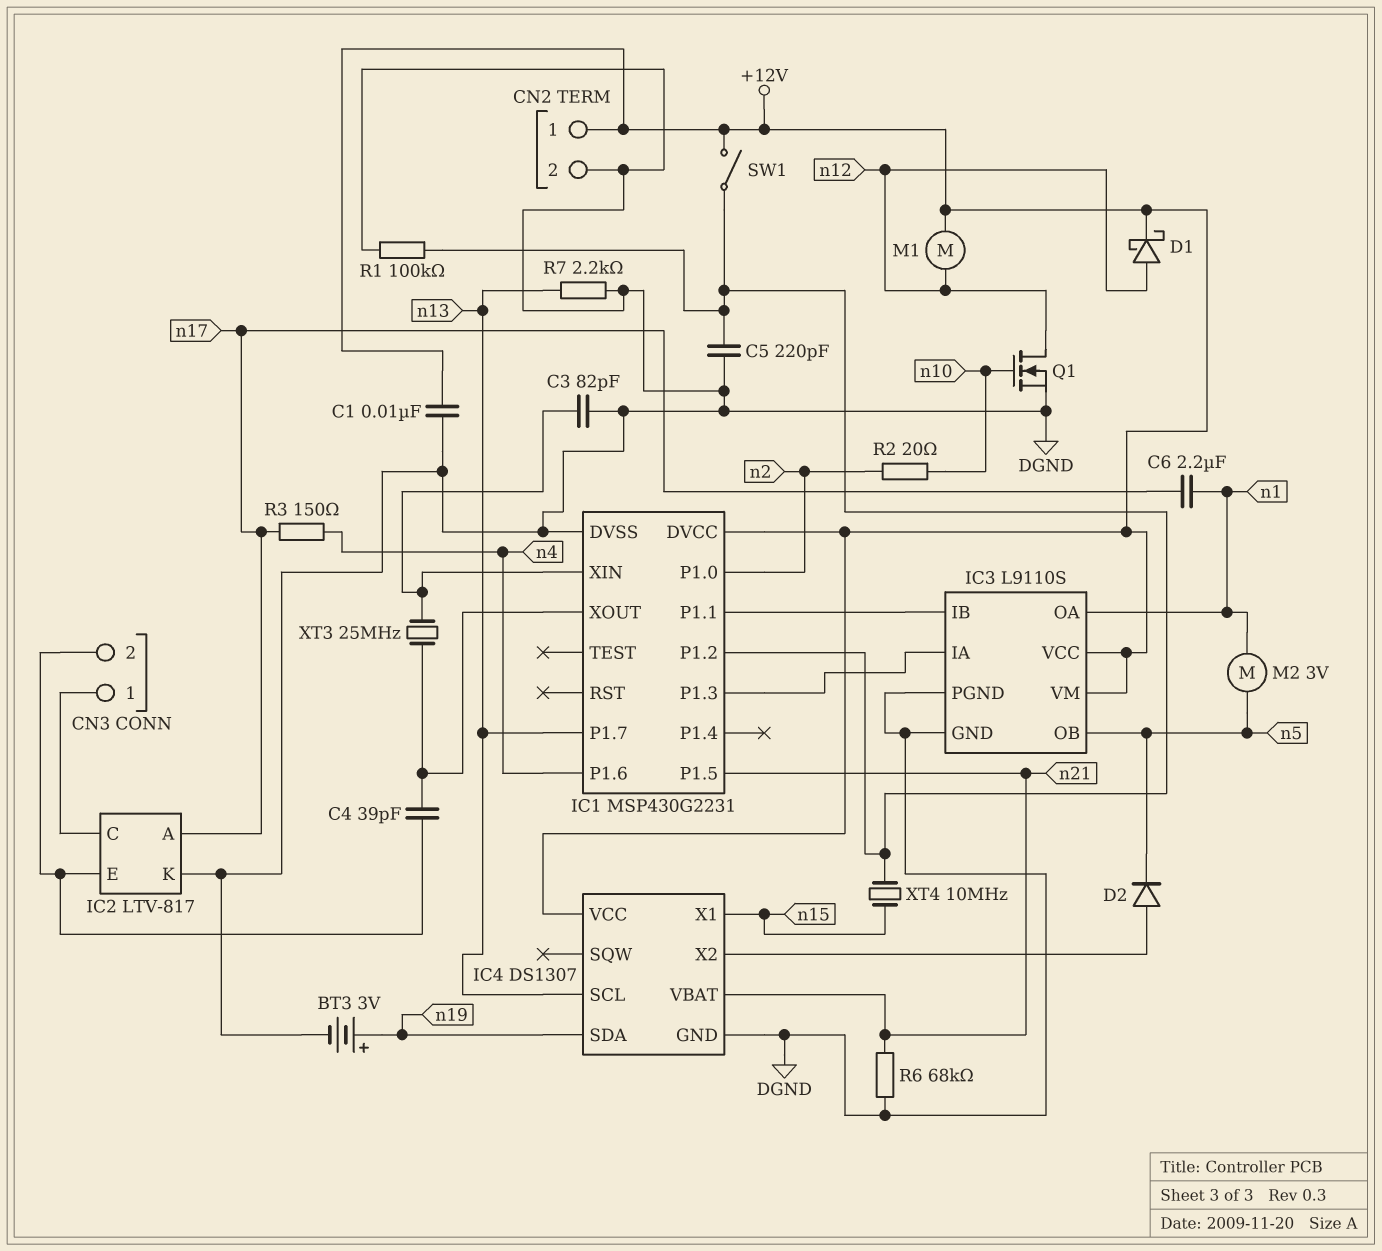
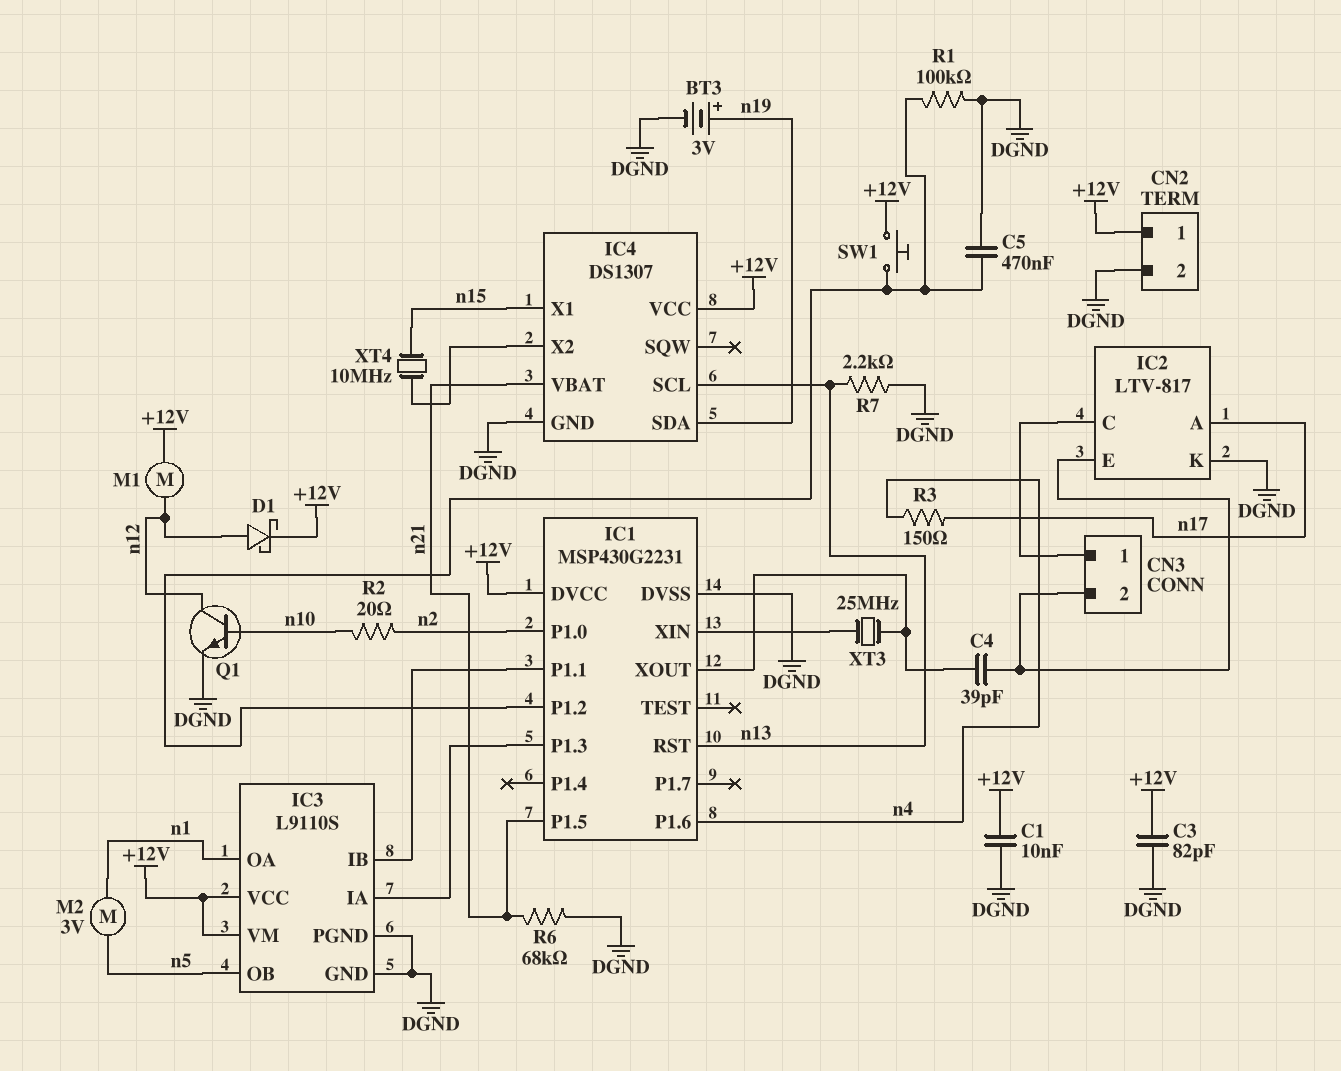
C3: 82pF (DGND, IC1/XIN) -> 82pF (+12V, DGND)
C5: 220pF (DGND, IC1/P1.2) -> 470nF (DGND, IC1/P1.2)
C6: 2.2uF (n1, n17) -> none
D2: diode (A IC4/X2, K n5) -> none
IC1 pin P1.7: n13 -> none
IC1 pin RST: none -> n13
Q1: NMOS (G n10, D n12, S DGND) -> NPN (B n10, C n12, E DGND)
SW1: switch (+12V, IC1/P1.2) -> button (+12V, IC1/P1.2)
XT4: 10MHz (IC1/P1.2, n15) -> 10MHz (IC4/X2, n15)

